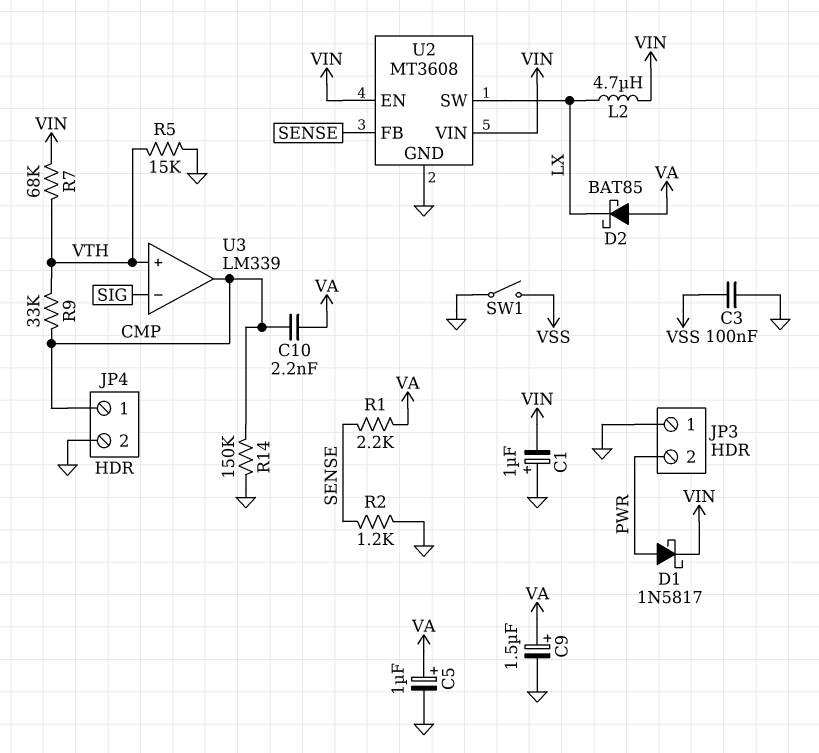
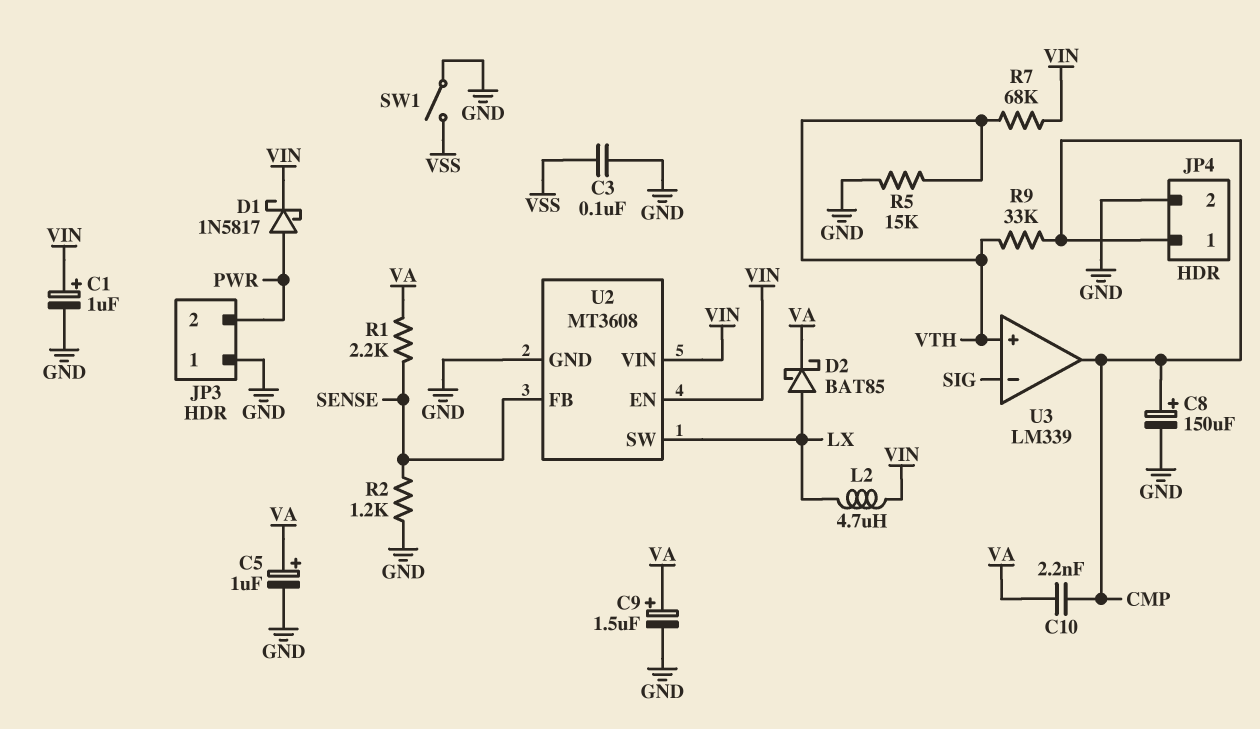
C1: 1uF (plus GND, minus VIN) -> 1uF (plus VIN, minus GND)
C8: none -> 150uF (plus CMP, minus GND)
D2: schottky BAT85 (A VA, K LX) -> schottky BAT85 (A LX, K VA)
R14: 150k (CMP, GND) -> none

